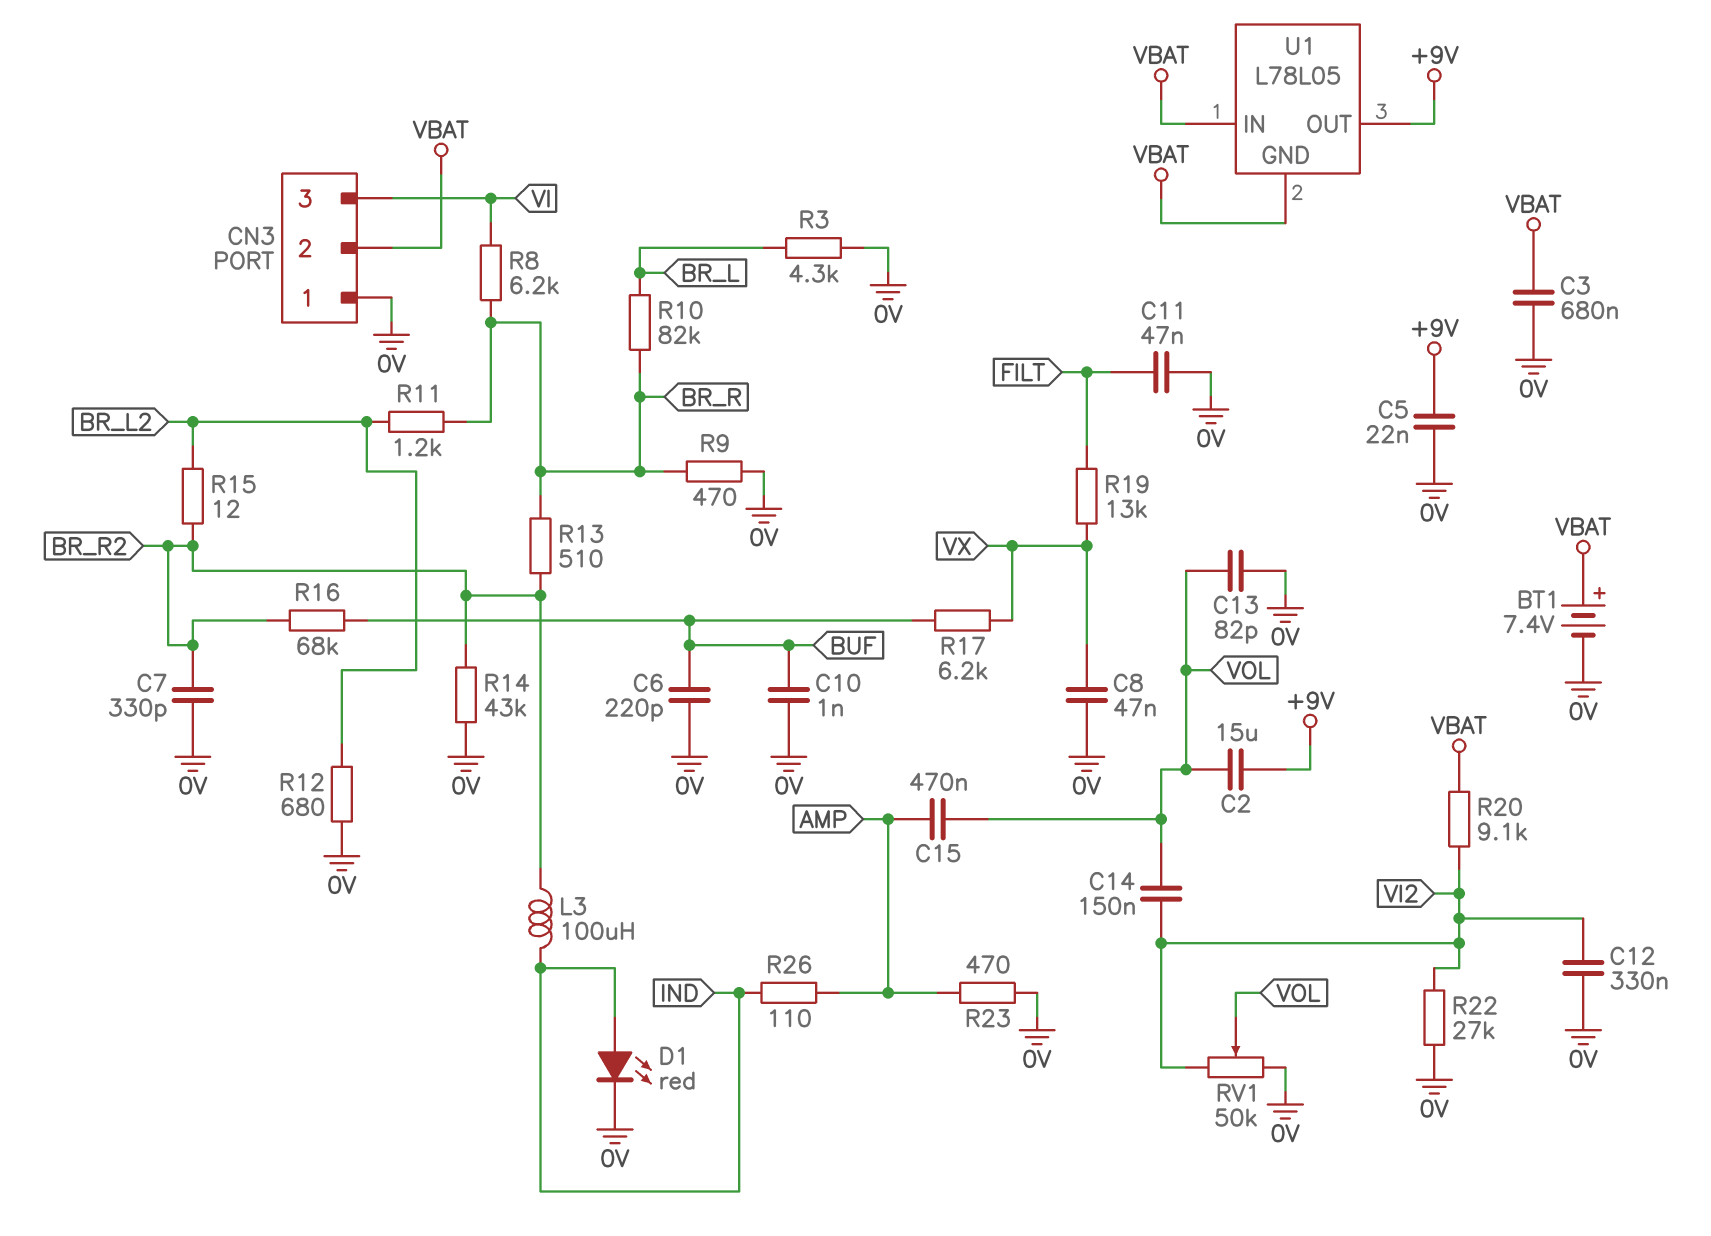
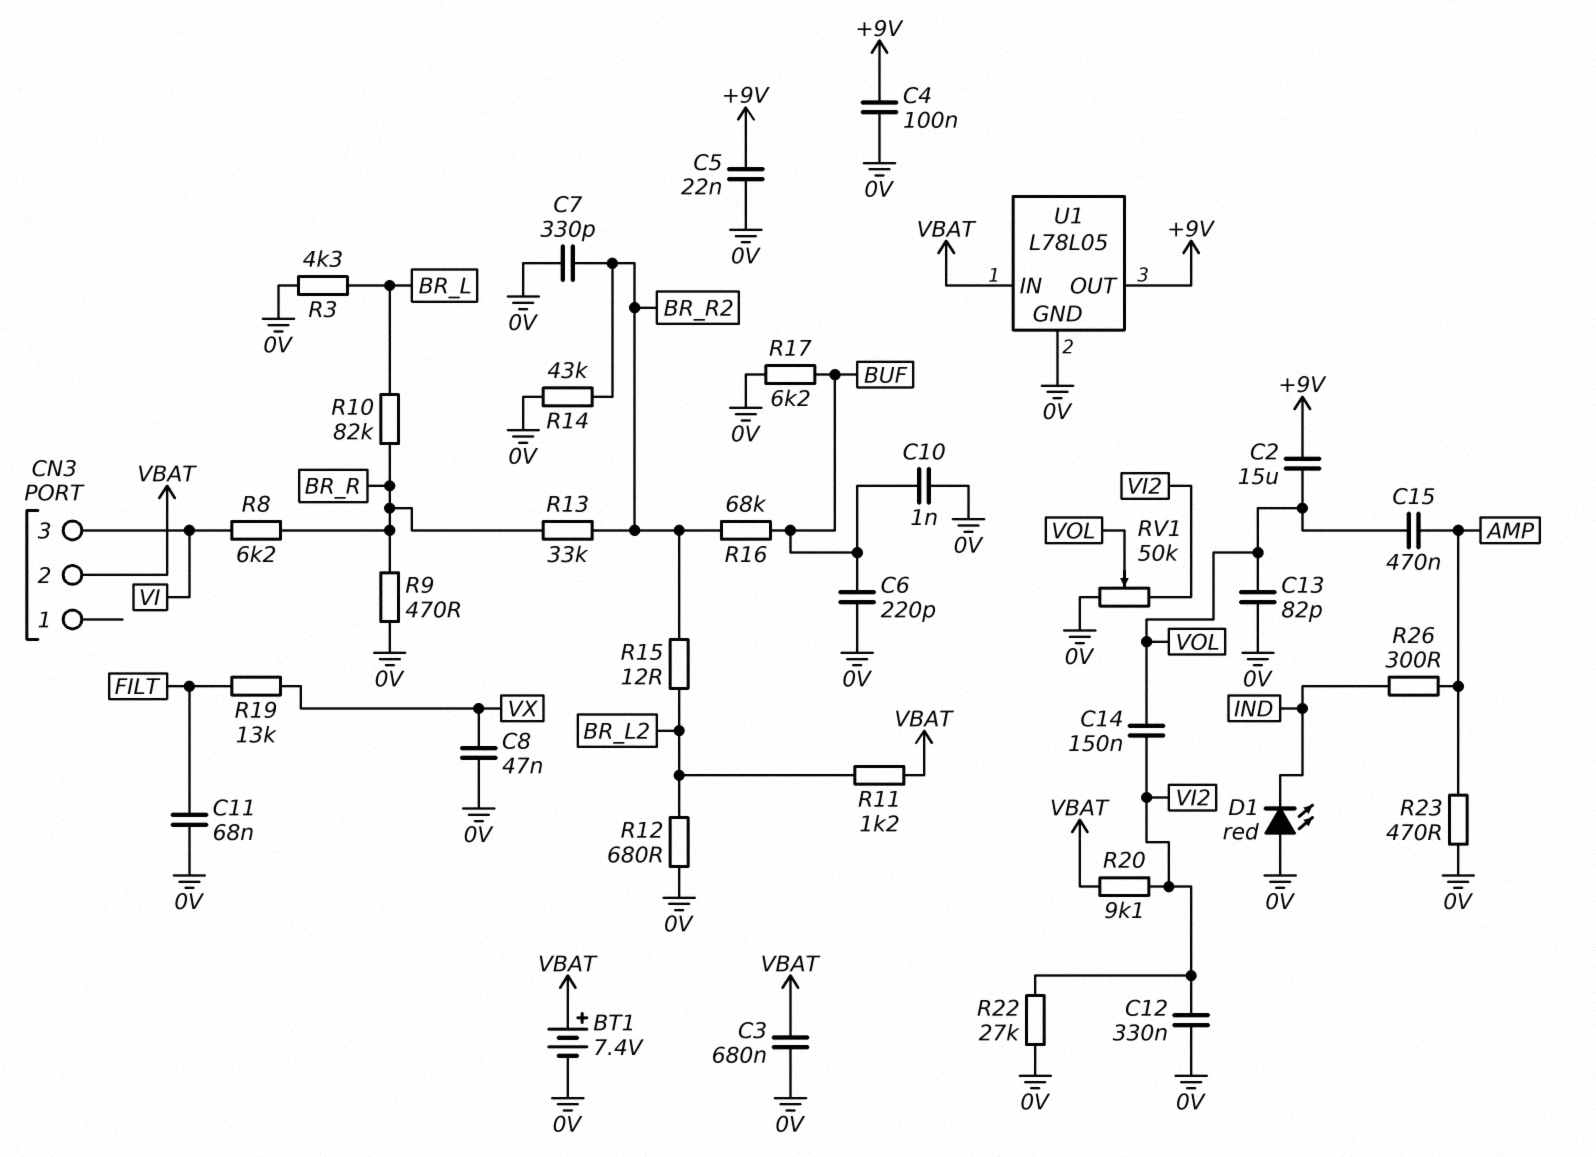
C4: none -> 100nF (+9V, 0V)
C11: 47nF (0V, FILT) -> 68nF (0V, FILT)
CN3 pin 1: 0V -> none
D1: LED red (A IND, K 0V) -> LED red (A 0V, K IND)
L3: 100uH (BR_R2, IND) -> none
R11: 1.2k (BR_L2, BR_R) -> 1.2k (BR_L2, VBAT)
R13: 510 (BR_R, BR_R2) -> 33k (BR_R, BR_R2)
R17: 6.2k (BUF, VX) -> 6.2k (0V, BUF)
R26: 110 (AMP, IND) -> 300 (AMP, IND)
U1 pin GND: VBAT -> 0V

